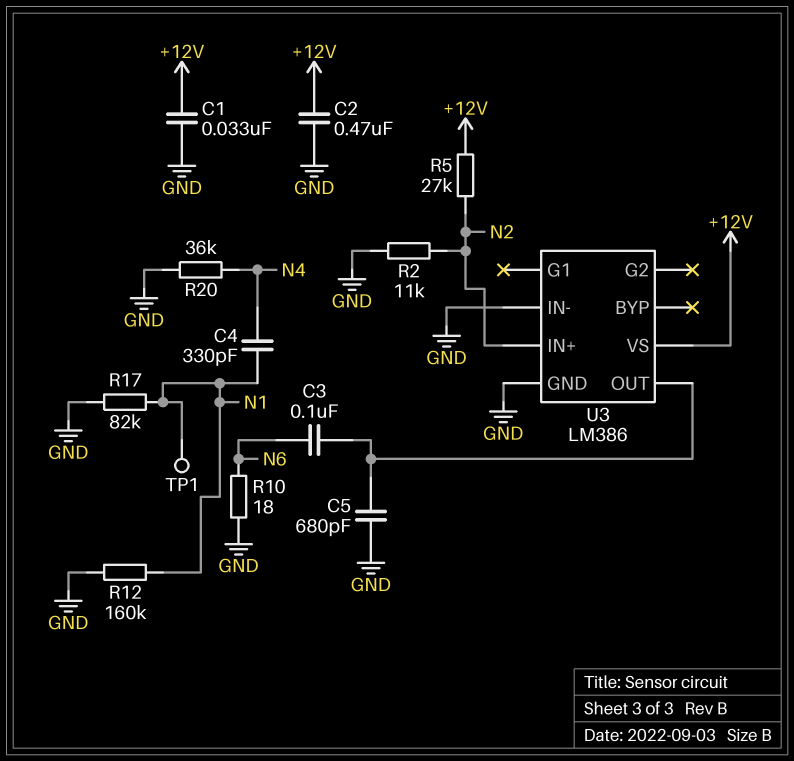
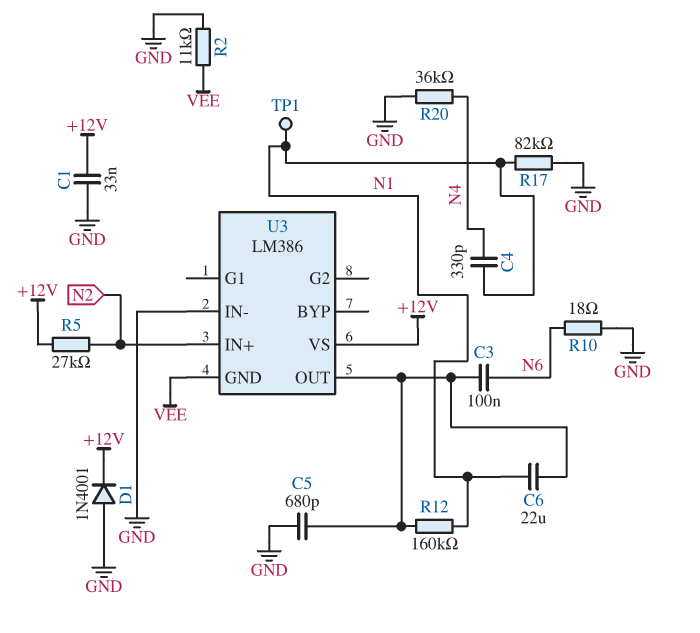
C2: 470nF (+12V, GND) -> none
C6: none -> 22uF (N1, U3/OUT)
D1: none -> diode 1N4001 (A GND, K +12V)
R2: 11k (GND, N2) -> 11k (GND, VEE)
R12: 160k (GND, N1) -> 160k (N1, U3/OUT)
U3 pin GND: GND -> VEE

